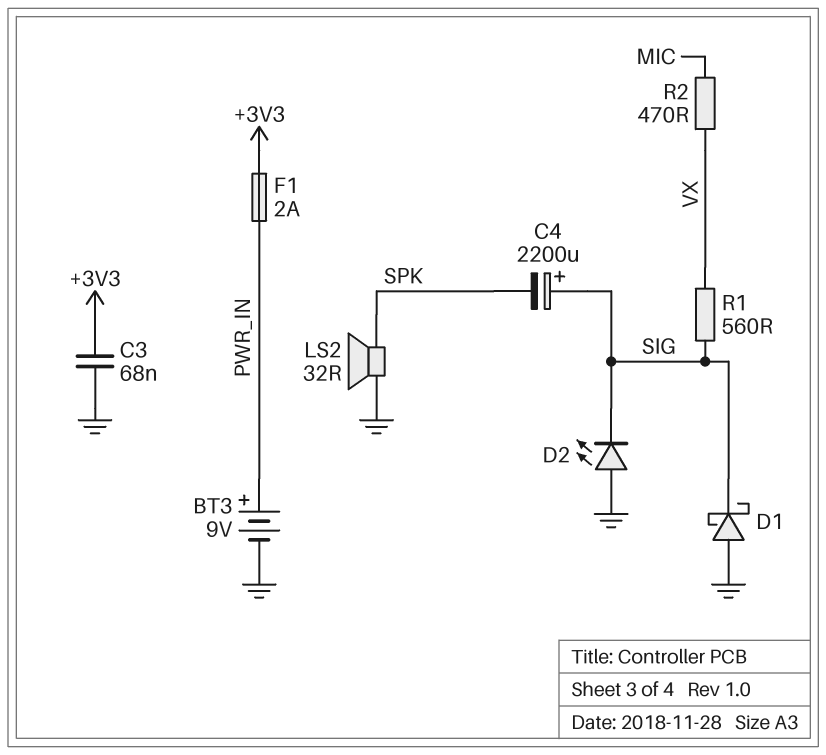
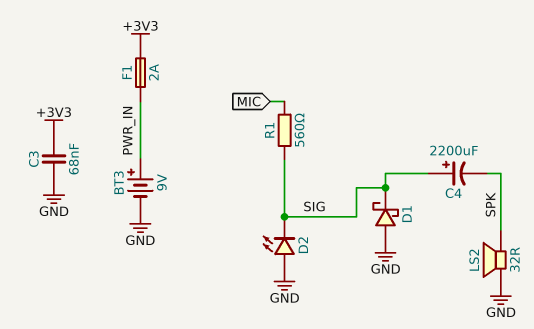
R1: 560 (SIG, VX) -> 560 (MIC, SIG)
R2: 470 (MIC, VX) -> none

